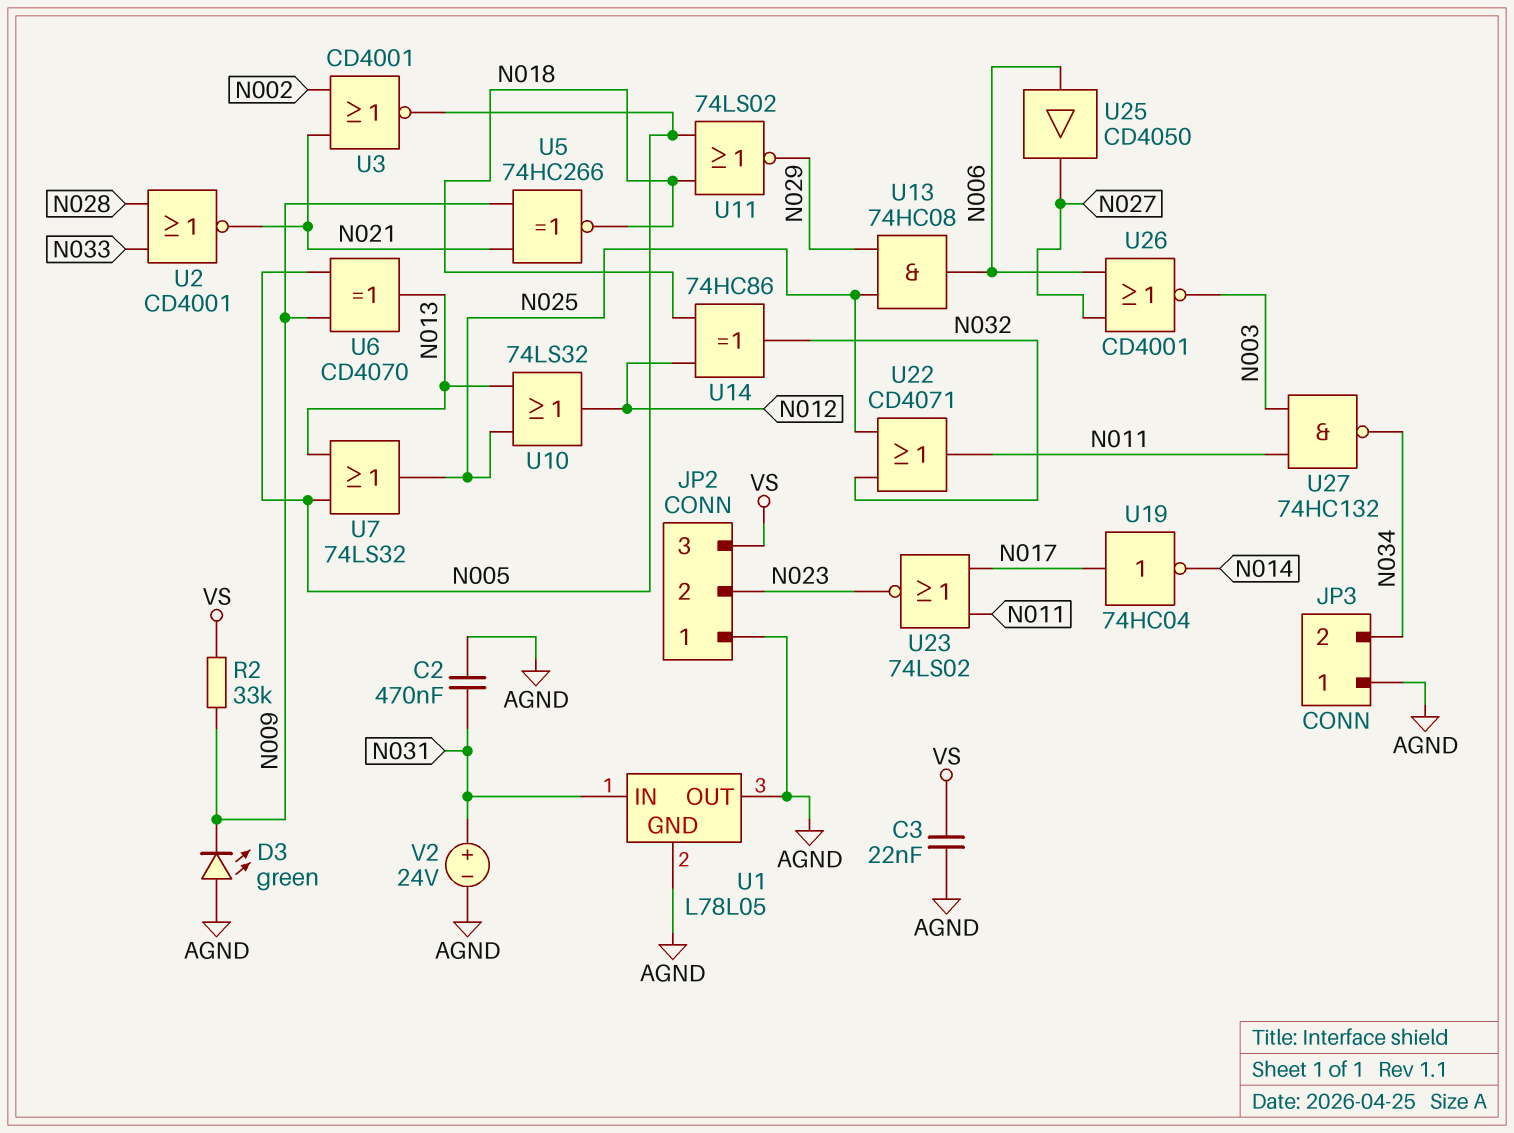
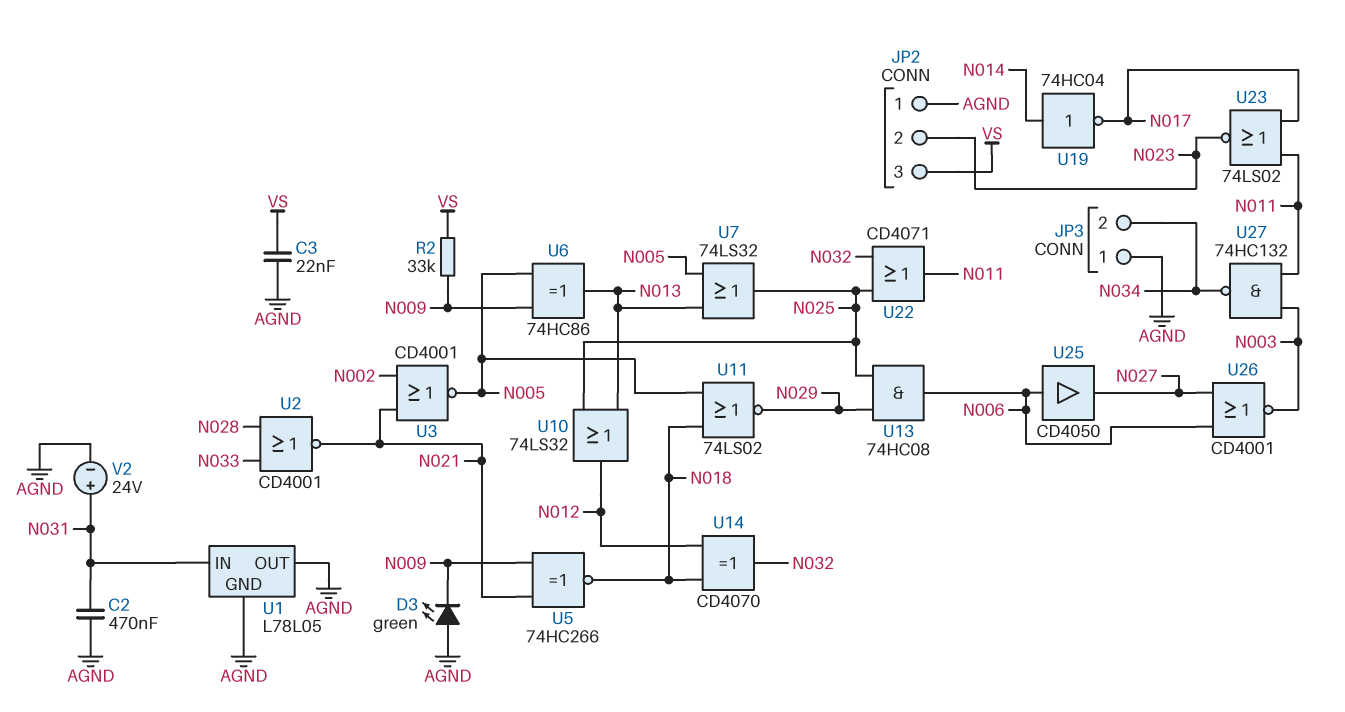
U6: XOR CD4070 (in N005, in N009, out N013) -> XOR 74HC86 (in N005, in N009, out N013)
U14: XOR 74HC86 (in N012, in N018, out N032) -> XOR CD4070 (in N012, in N018, out N032)
U19: NOT 74HC04 (in N017, out N014) -> NOT 74HC04 (in N014, out N017)

